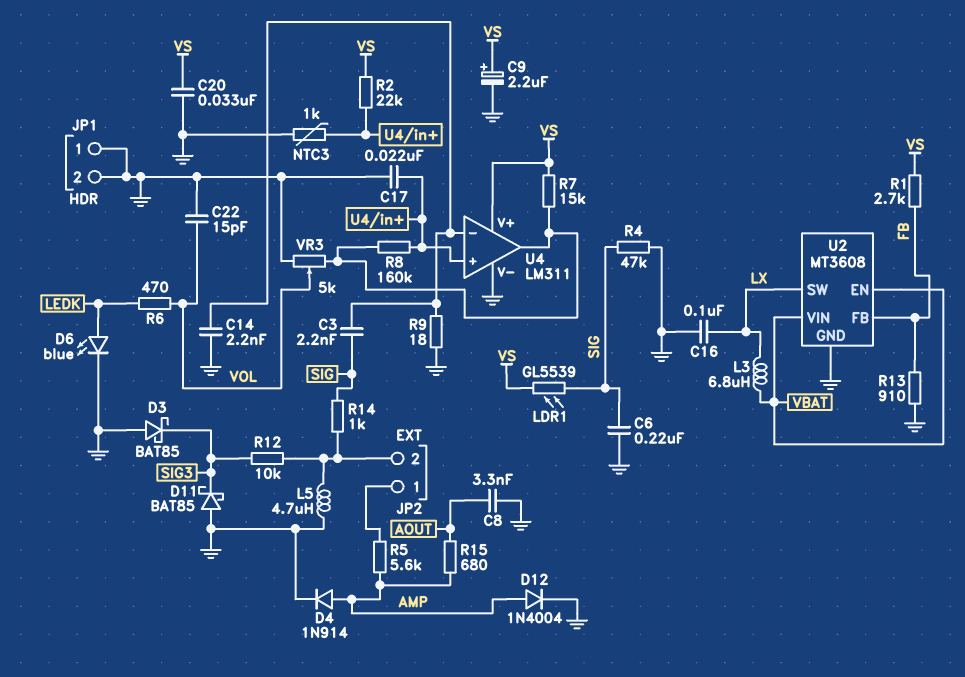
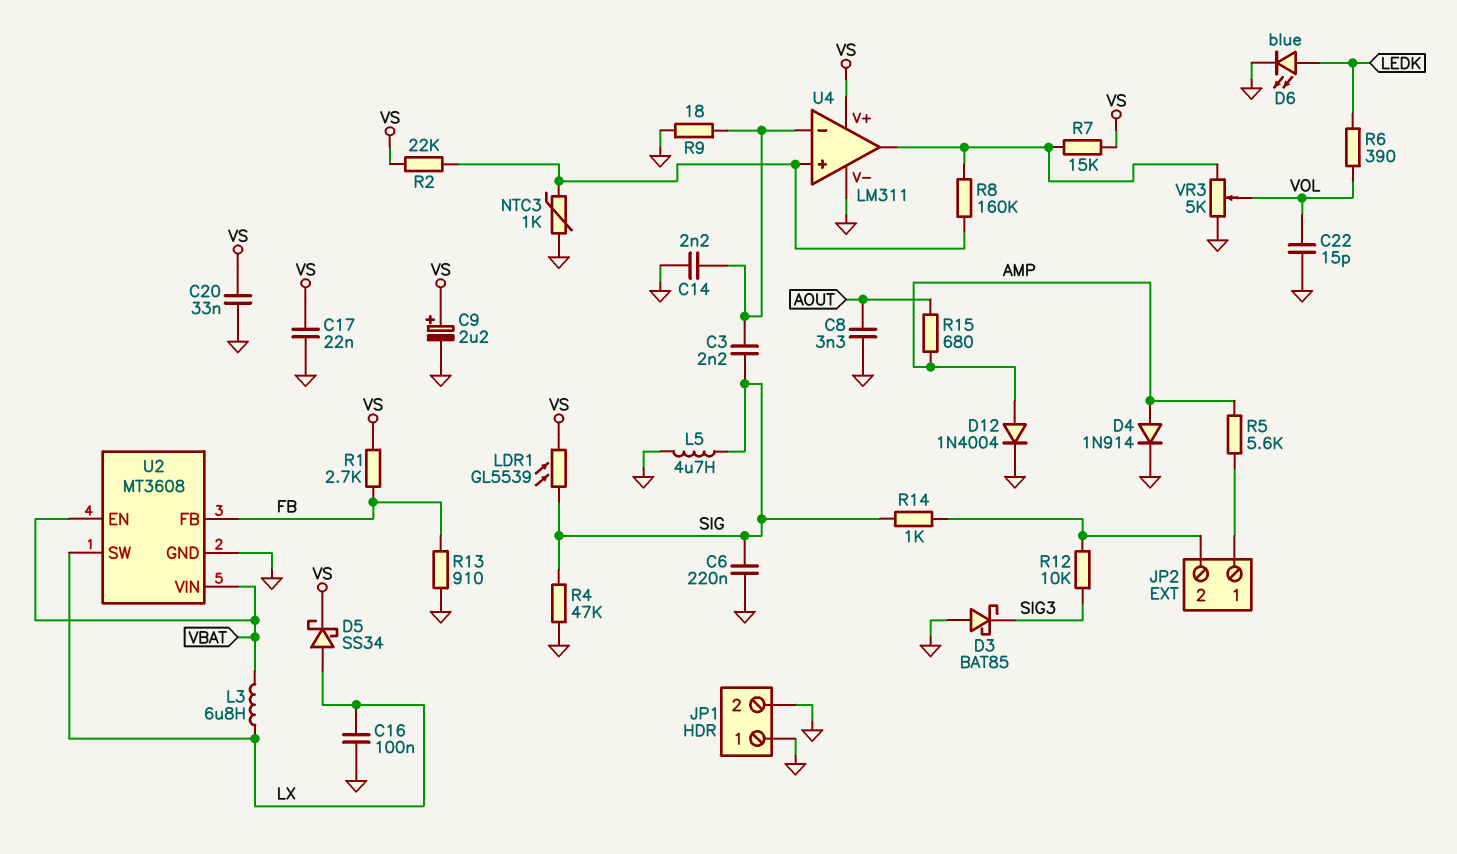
C17: 22nF (GND, U4/in+) -> 22nF (GND, VS)
D5: none -> schottky SS34 (A LX, K VS)
D11: schottky BAT85 (A GND, K SIG3) -> none
L5: 4.7uH (GND, JP2/2) -> 4.7uH (GND, SIG)
R6: 470 (LEDK, VOL) -> 390 (LEDK, VOL)

